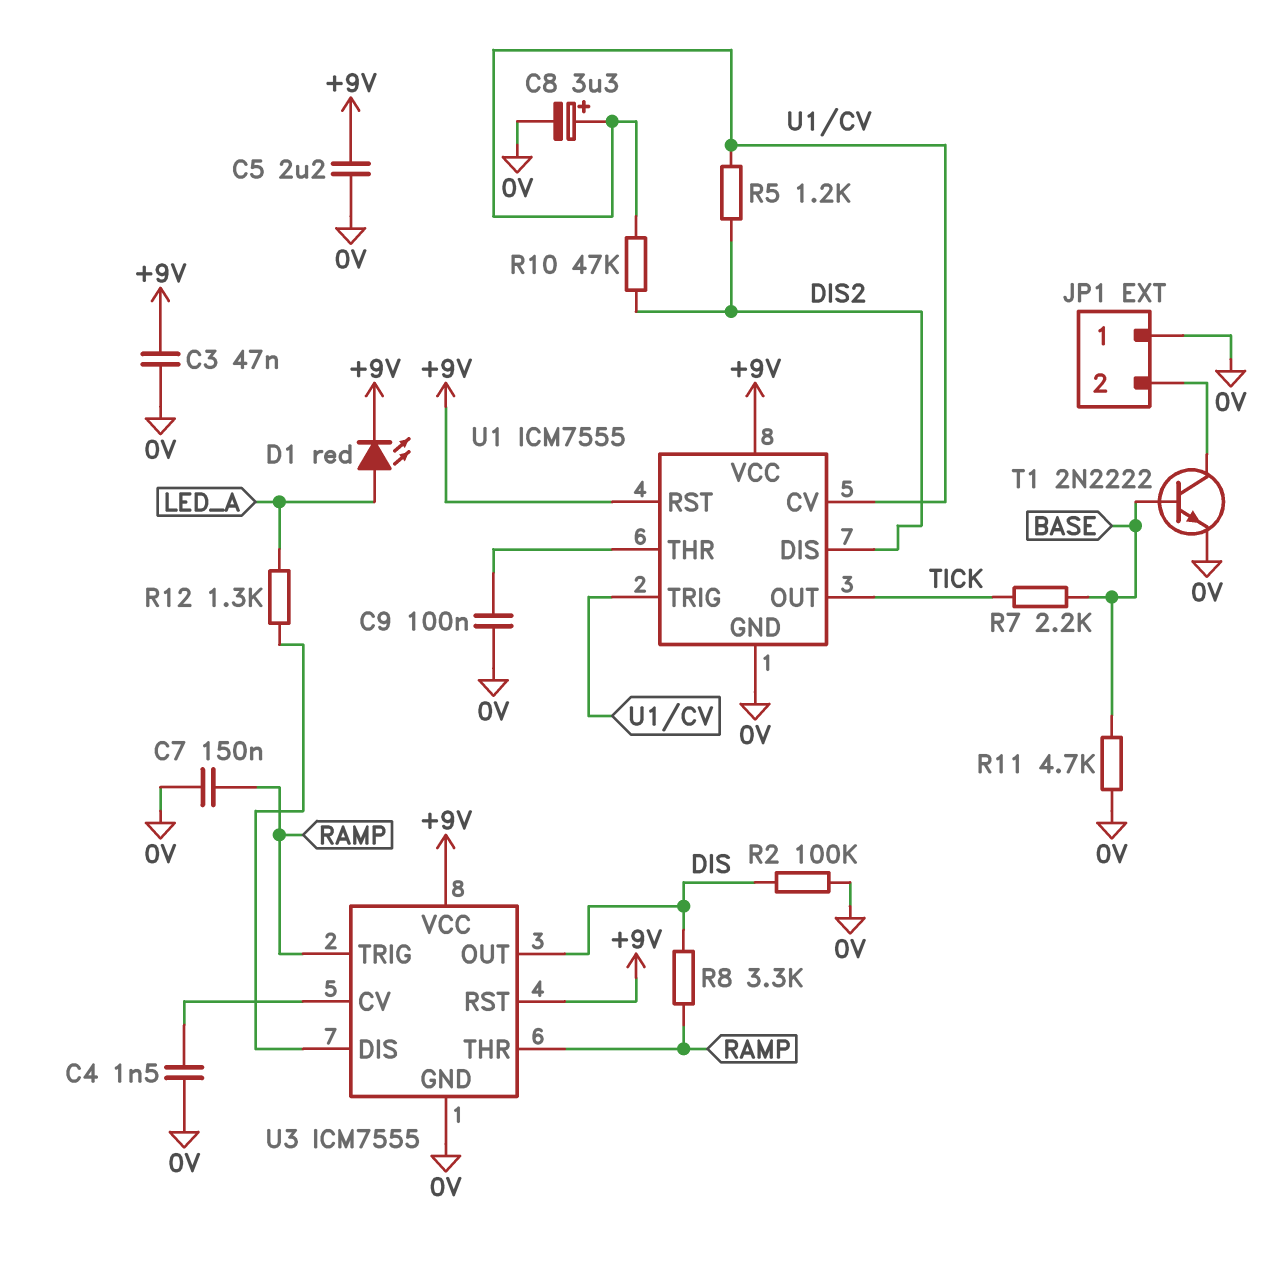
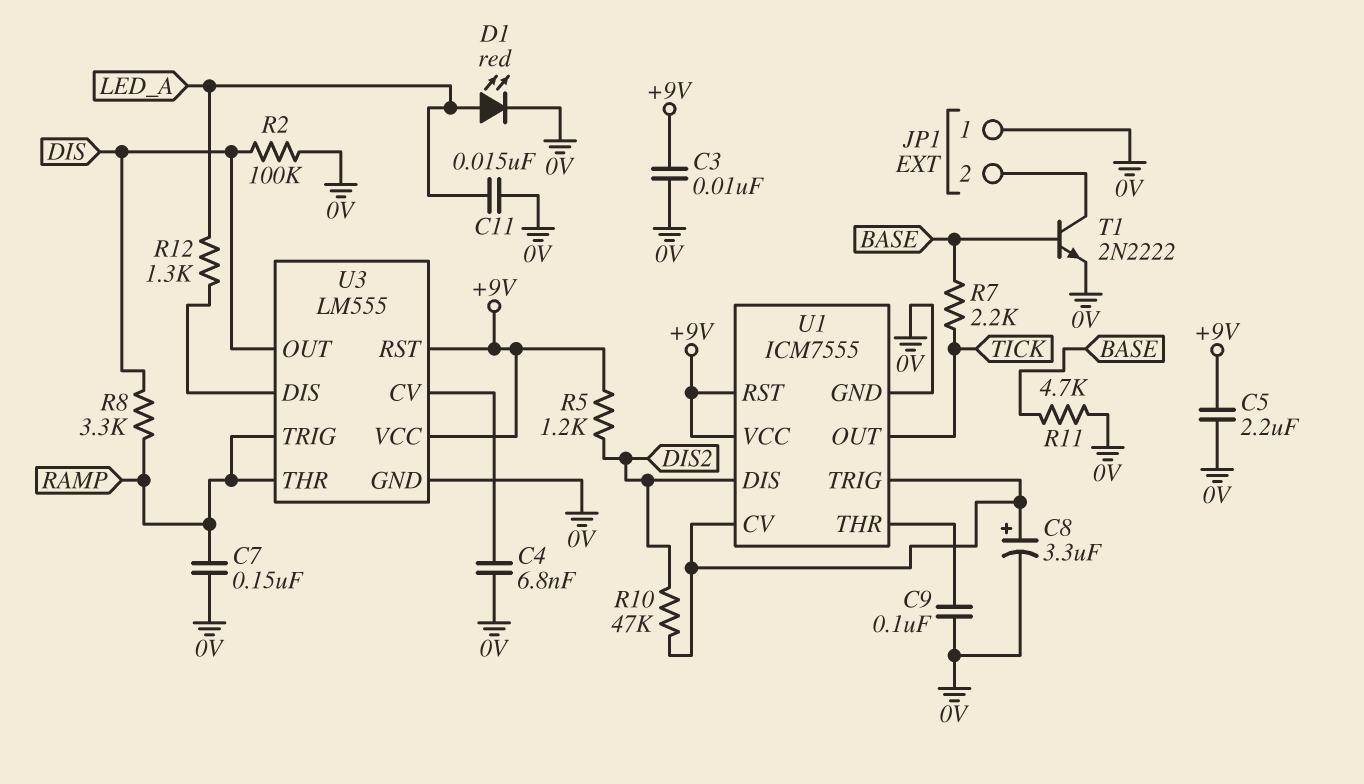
C3: 47nF (+9V, 0V) -> 10nF (+9V, 0V)
C4: 1.5nF (0V, U3/CV) -> 6.8nF (0V, U3/CV)
C11: none -> 15nF (0V, LED_A)
D1: LED red (A LED_A, K +9V) -> LED red (A LED_A, K 0V)
R5: 1.2k (DIS2, U1/CV) -> 1.2k (+9V, DIS2)
U3: ICM7555 -> LM555

